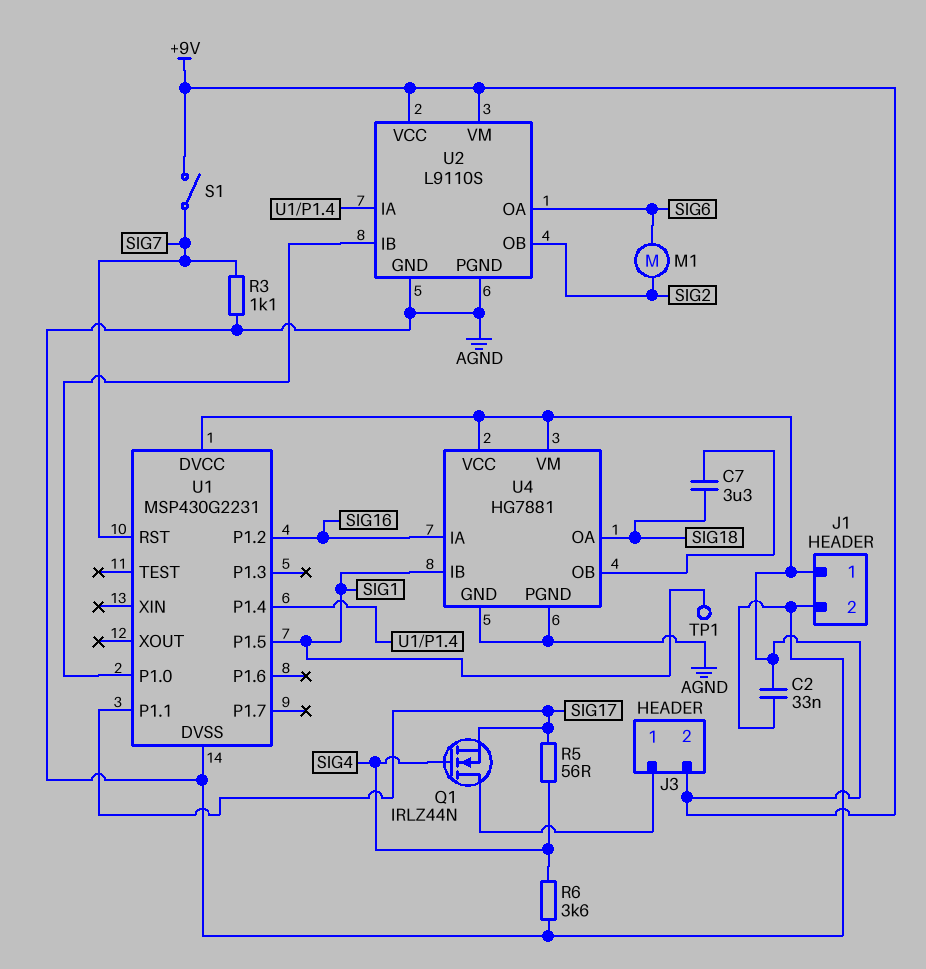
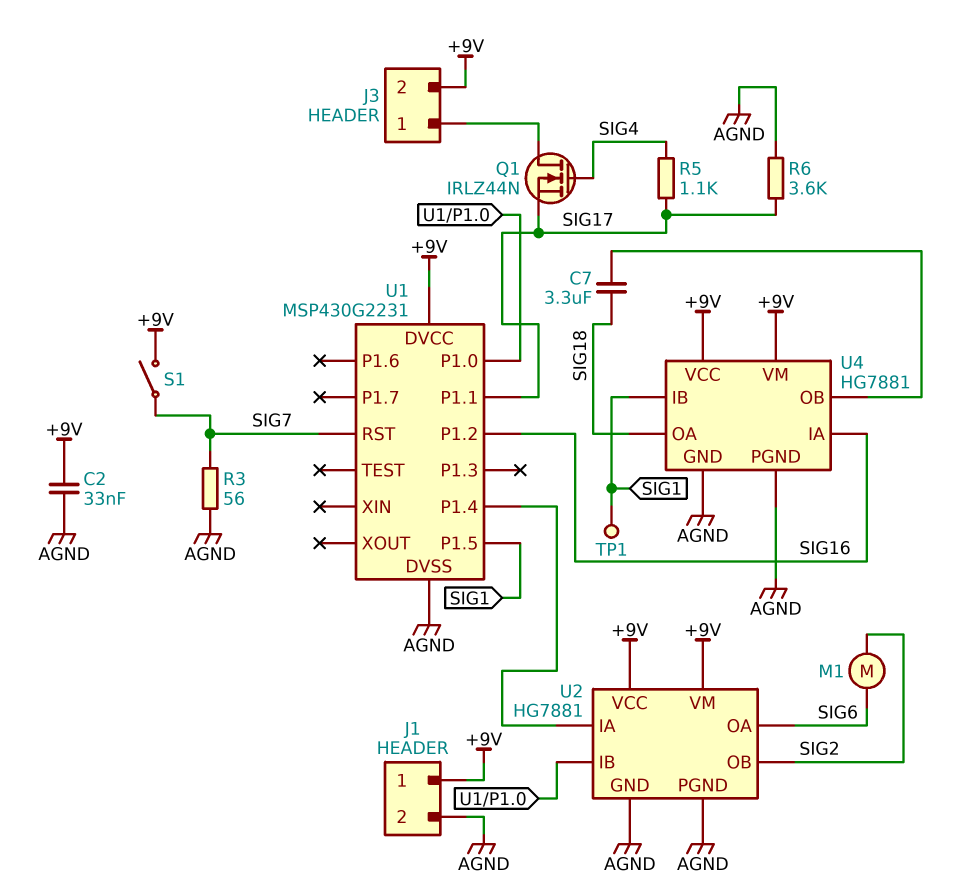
R3: 1.1k (AGND, SIG7) -> 56 (AGND, SIG7)
R5: 56 (SIG4, SIG17) -> 1.1k (SIG4, SIG17)
R6: 3.6k (AGND, SIG4) -> 3.6k (AGND, SIG17)
U2: L9110S -> HG7881

